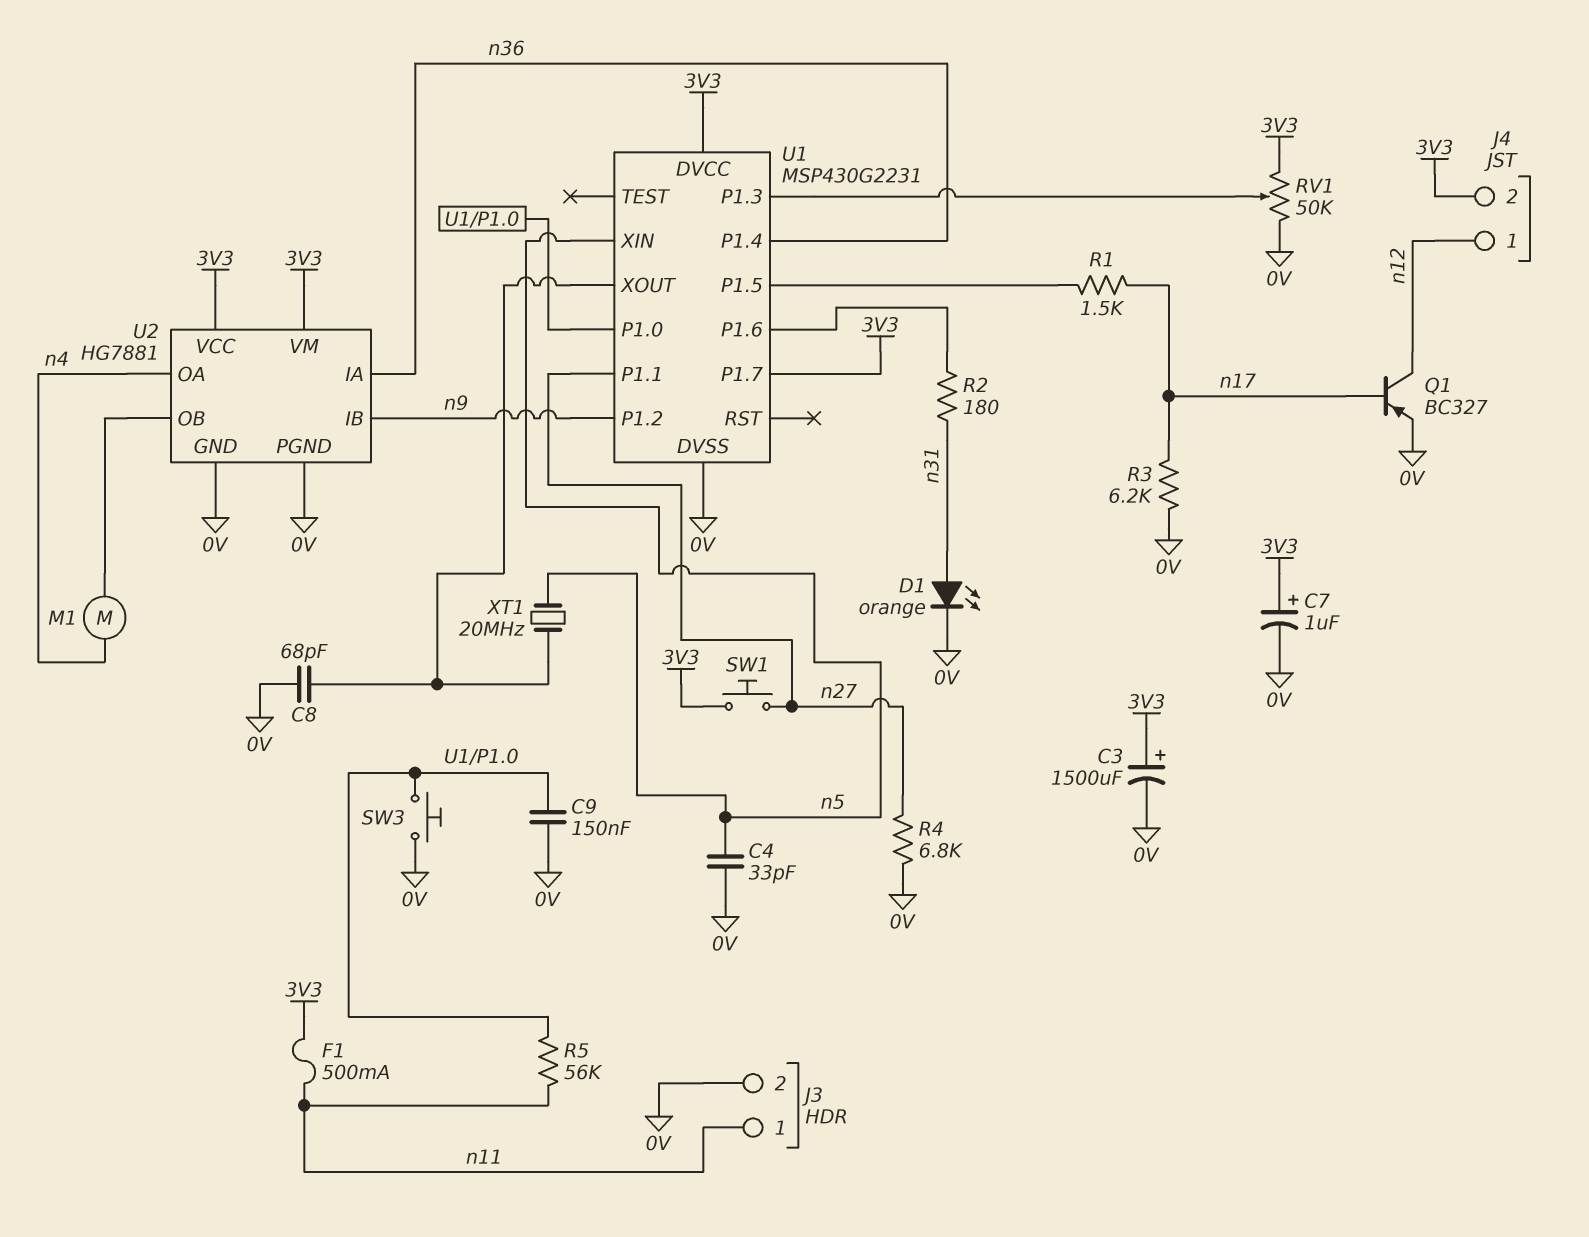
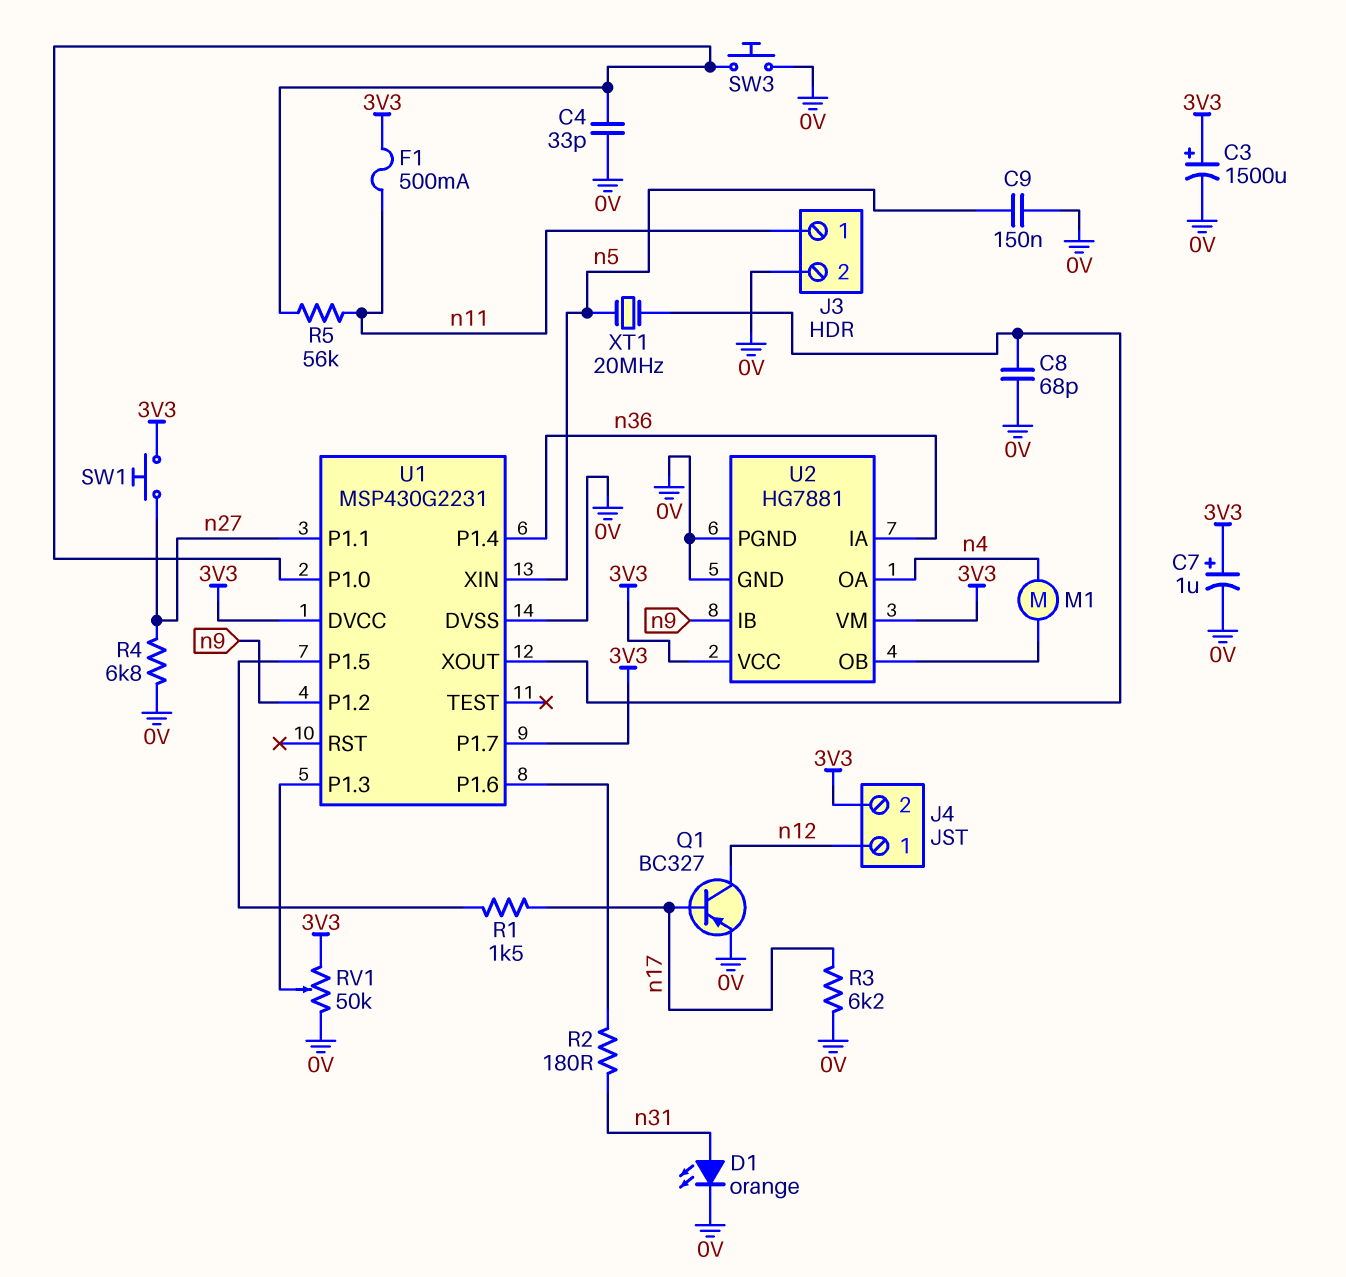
C4: 33pF (0V, n5) -> 33pF (0V, U1/P1.0)
C9: 150nF (0V, U1/P1.0) -> 150nF (0V, n5)

